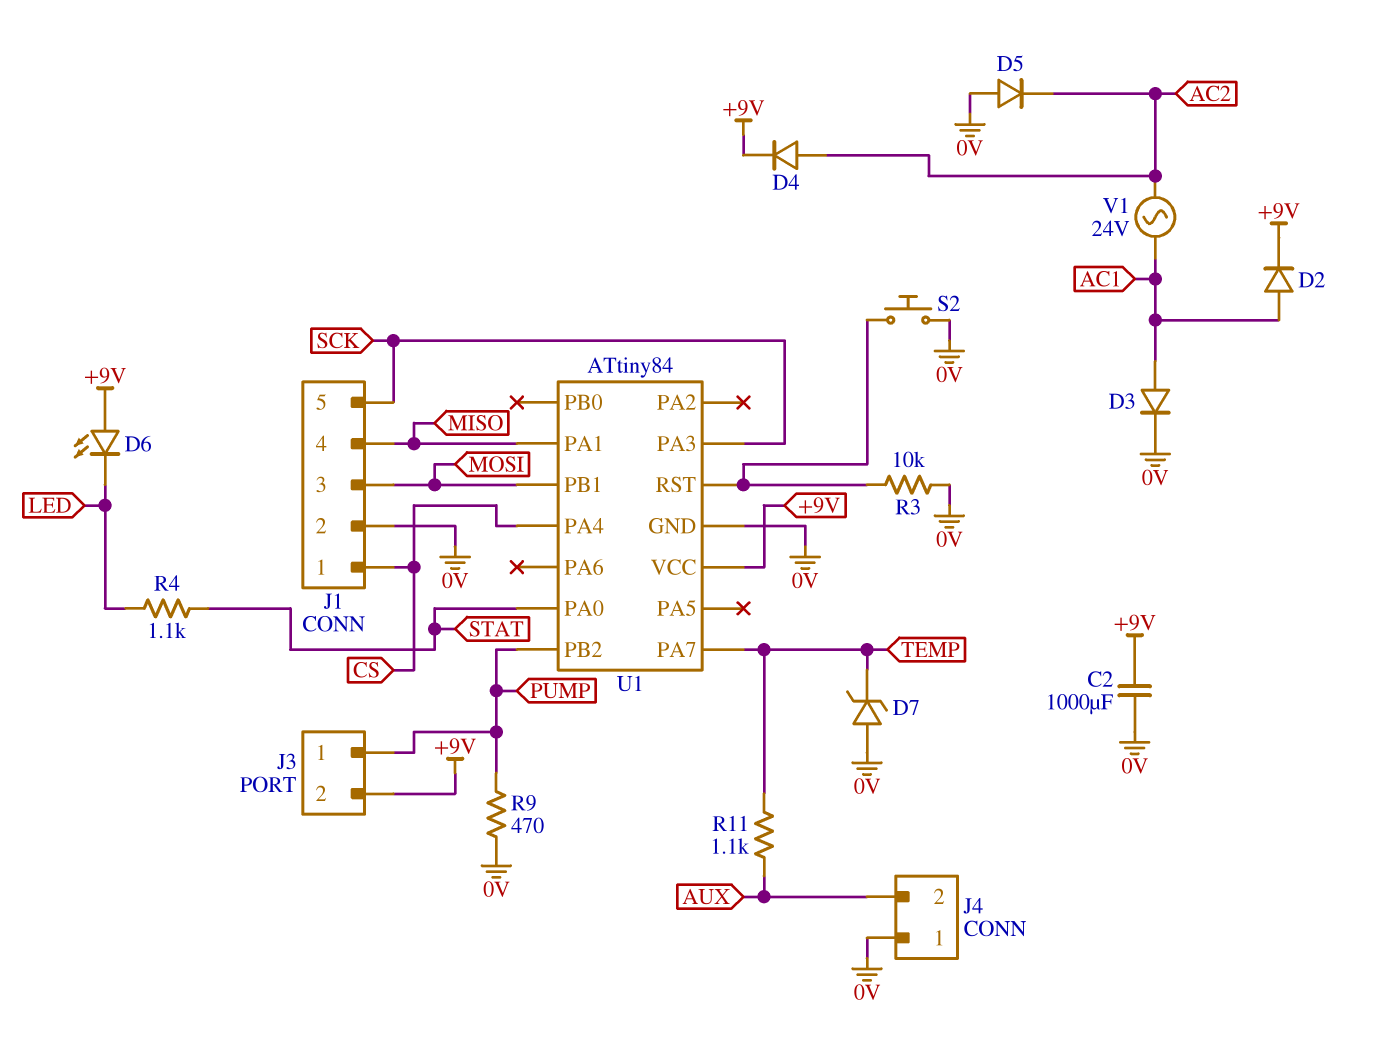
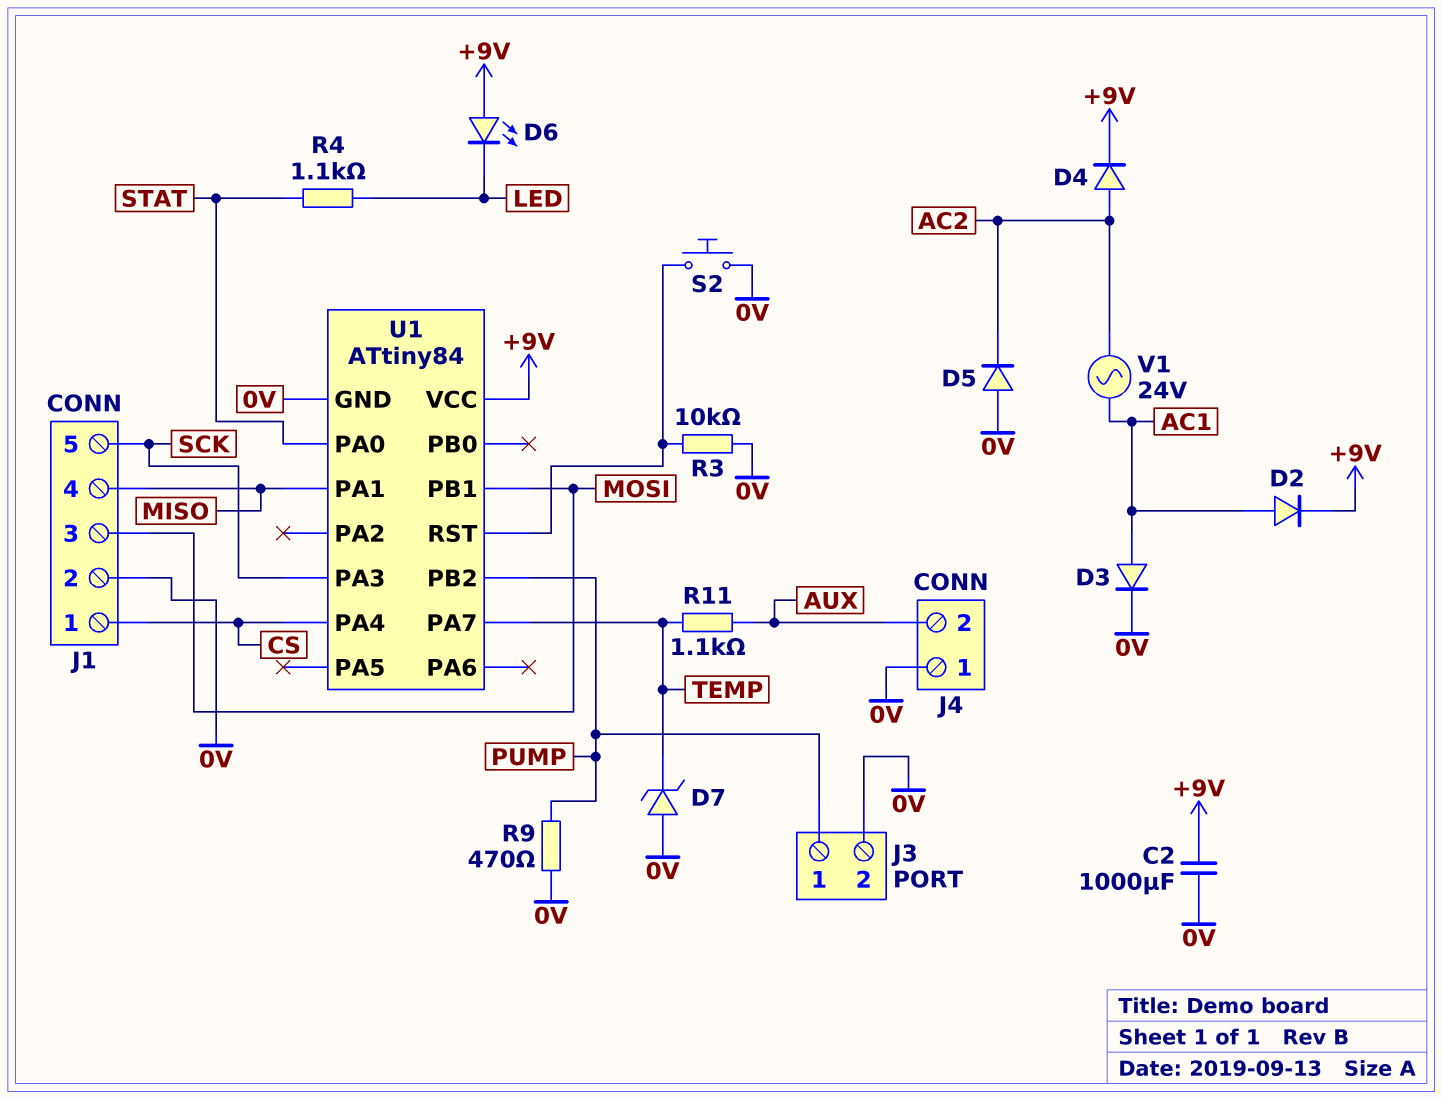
J3 pin 2: +9V -> 0V

